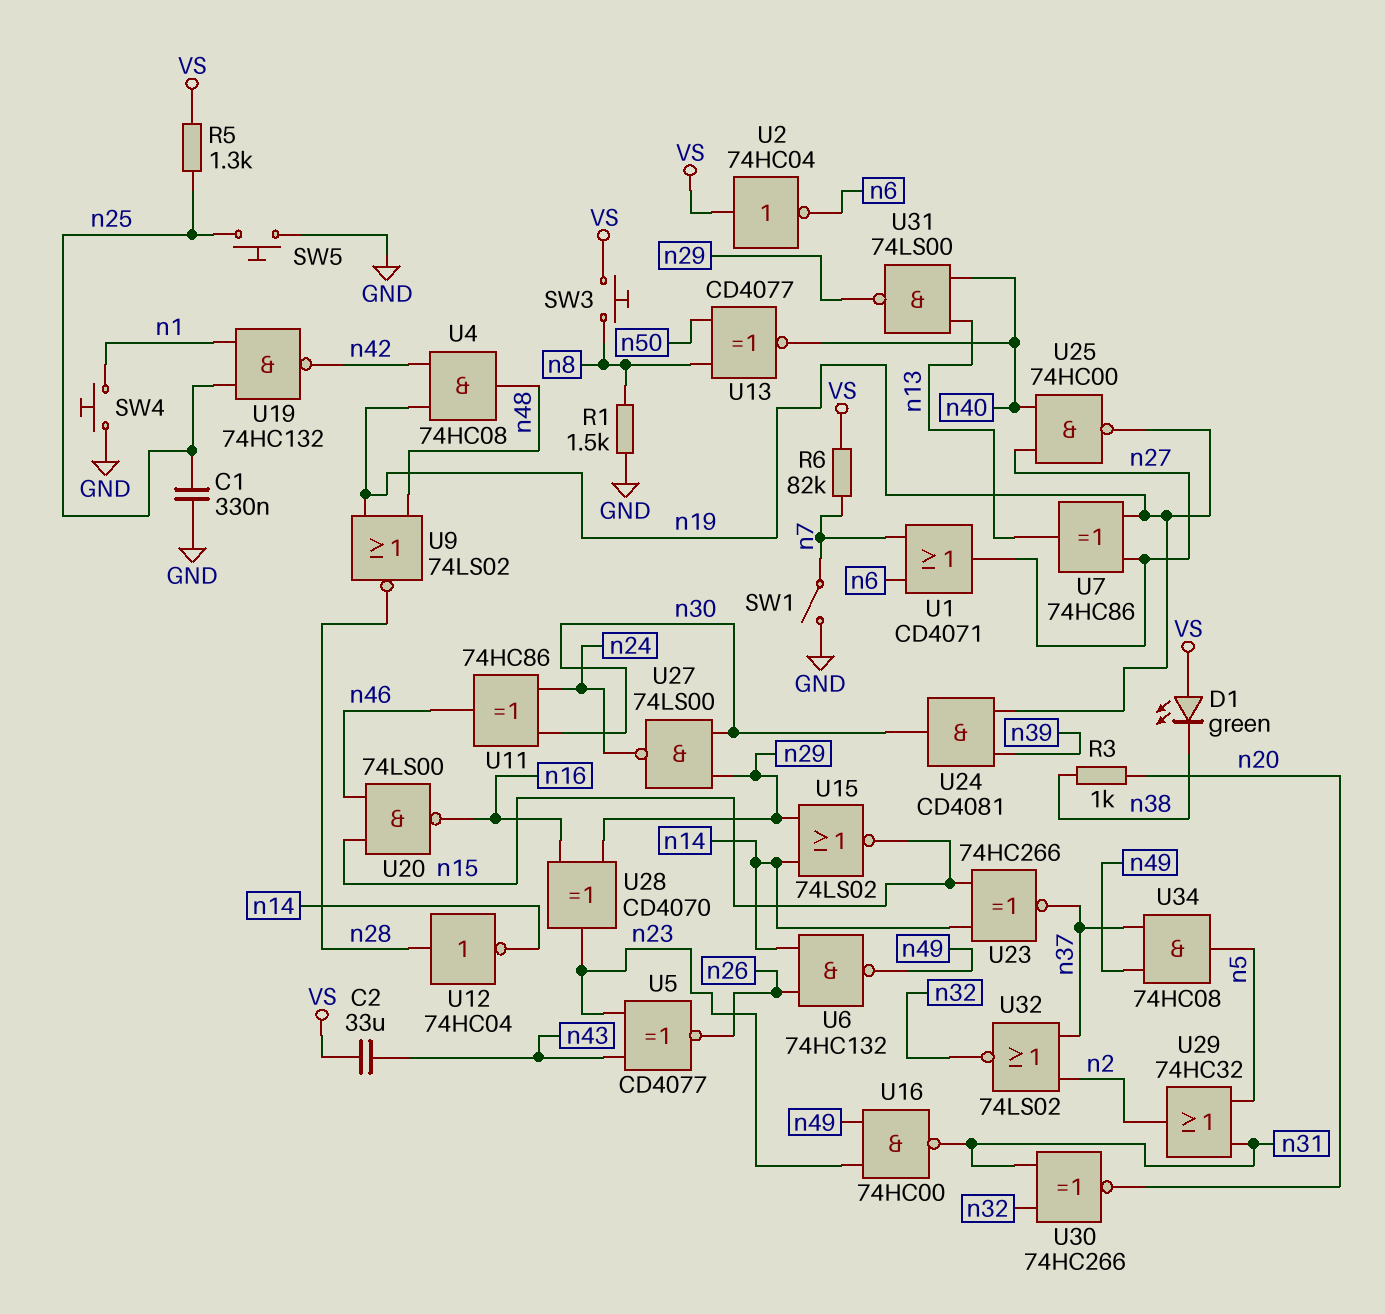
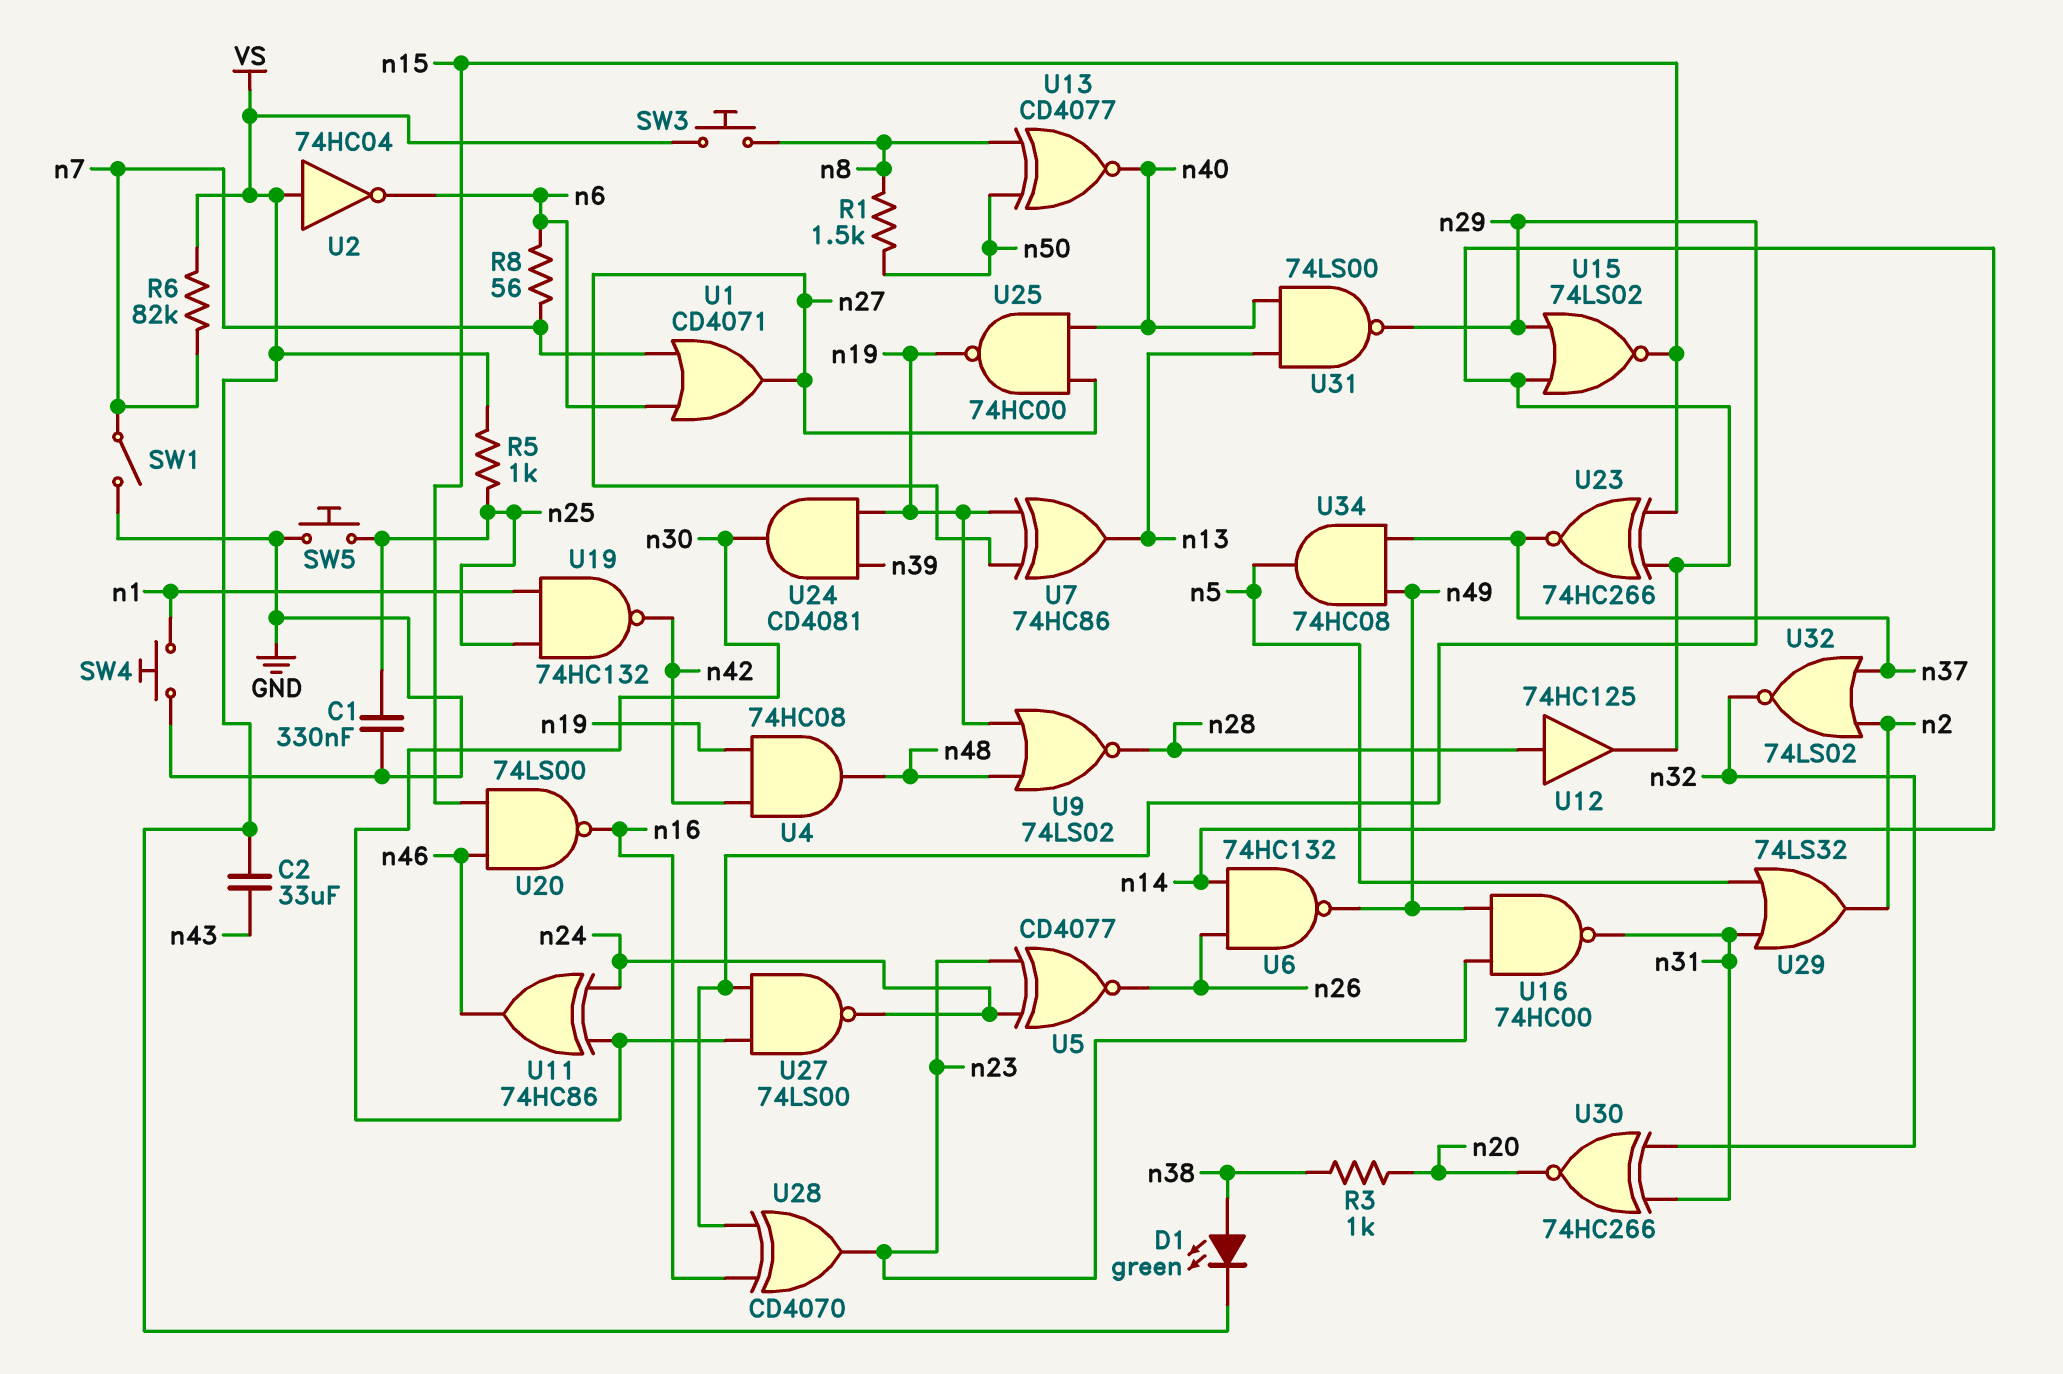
D1: LED green (A VS, K n38) -> LED green (A n38, K VS)
R1: 1.5k (GND, n8) -> 1.5k (n8, n50)
R5: 1.3k (VS, n25) -> 1k (VS, n25)
R8: none -> 56 (n6, n7)
U5: XNOR CD4077 (in n23, in n43, out n26) -> XNOR CD4077 (in n23, in n24, out n26)
U12: NOT 74HC04 (in n28, out n14) -> buffer 74HC125 (in n28, out n14)
U29: OR 74HC32 (in n5, in n31, out n2) -> OR 74LS32 (in n5, in n31, out n2)

